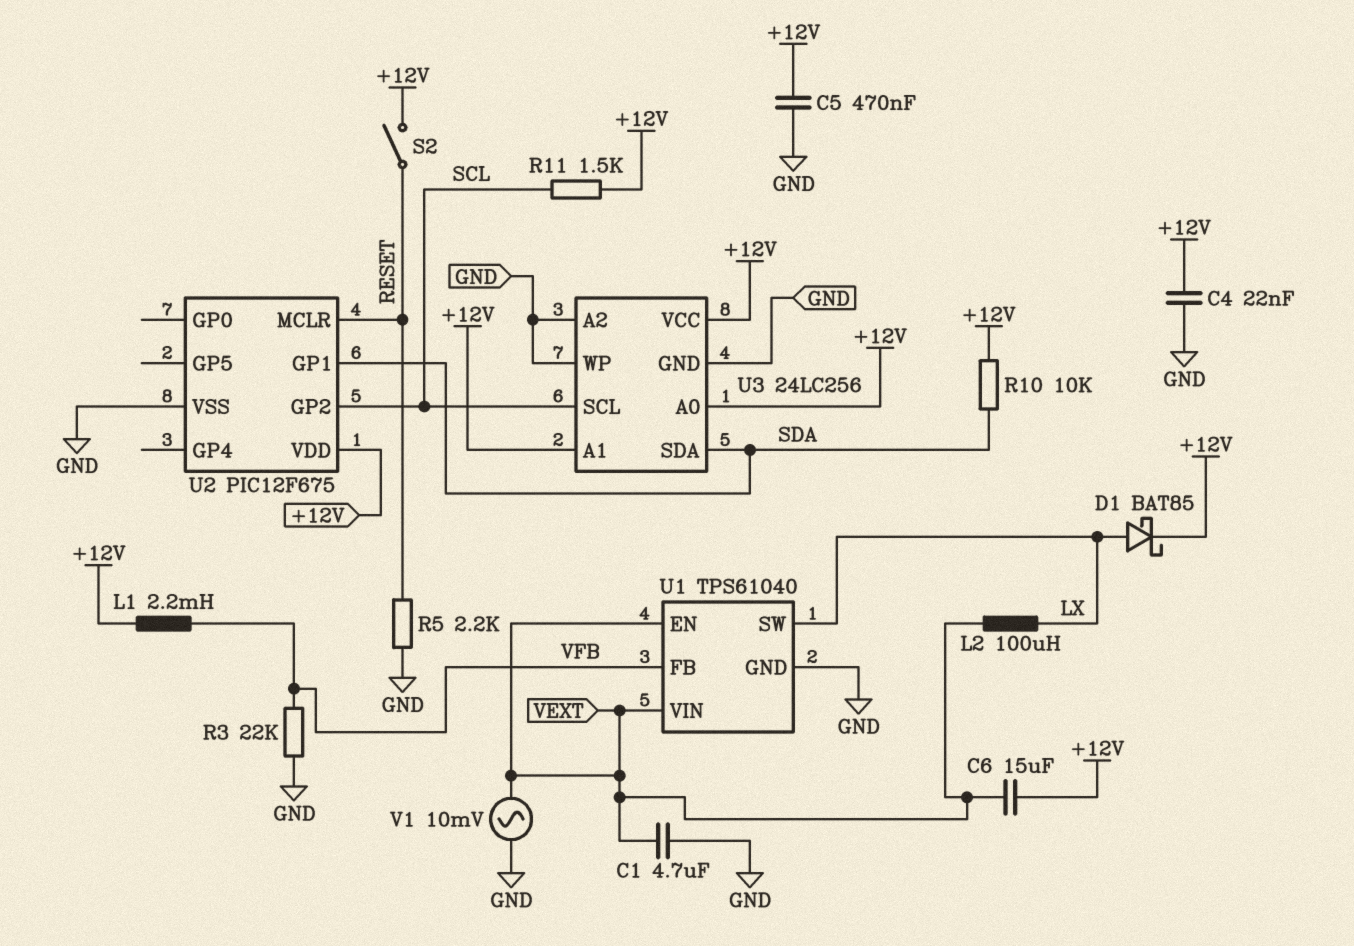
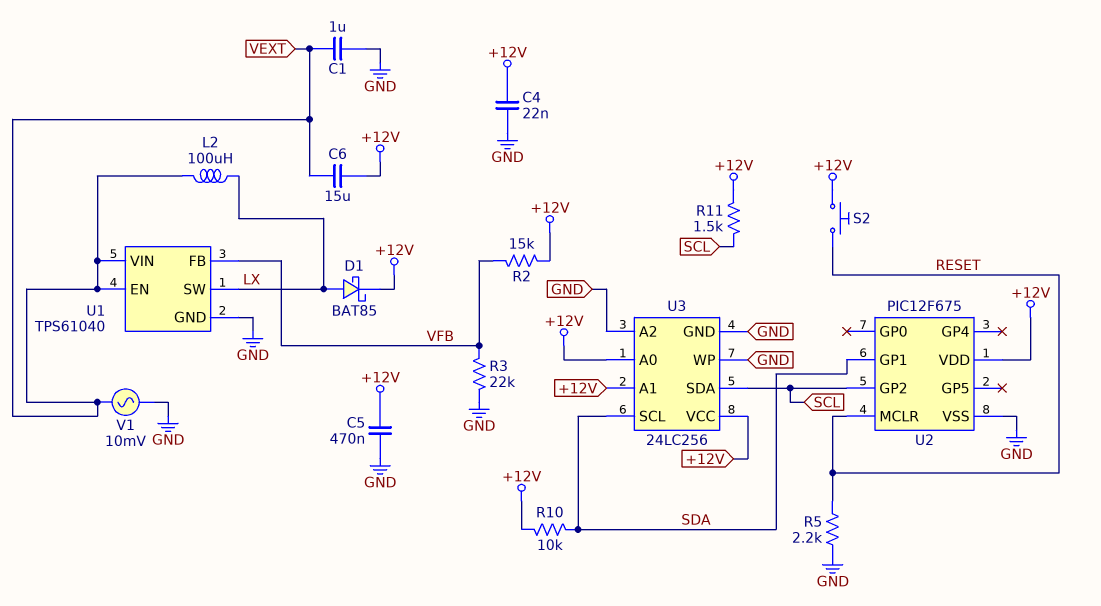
C1: 4.7uF (GND, VEXT) -> 1uF (GND, VEXT)
L1: 2.2mH (+12V, VFB) -> none
R2: none -> 15k (+12V, VFB)
S2: switch (+12V, RESET) -> button (+12V, RESET)
U3 pin SCL: SCL -> SDA
U3 pin SDA: SDA -> SCL

